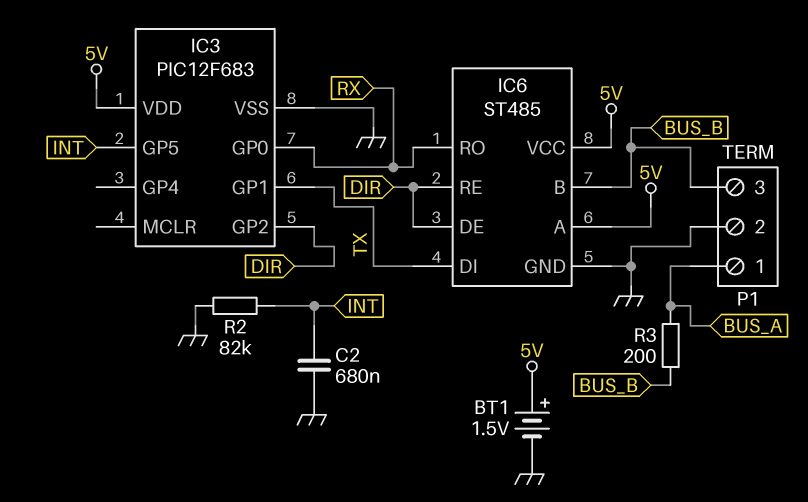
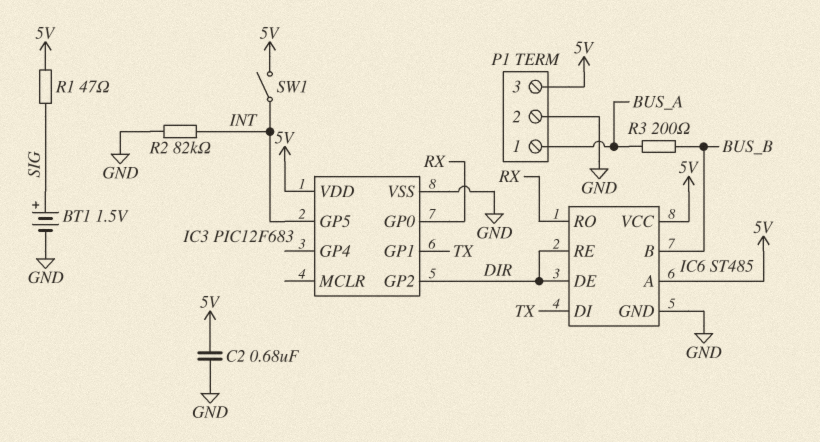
BT1: 1.5V (plus 5V, minus GND) -> 1.5V (plus SIG, minus GND)
C2: 680nF (GND, INT) -> 680nF (5V, GND)
P1 pin 3: BUS_B -> 5V
R1: none -> 47 (5V, SIG)
SW1: none -> switch (5V, INT)

